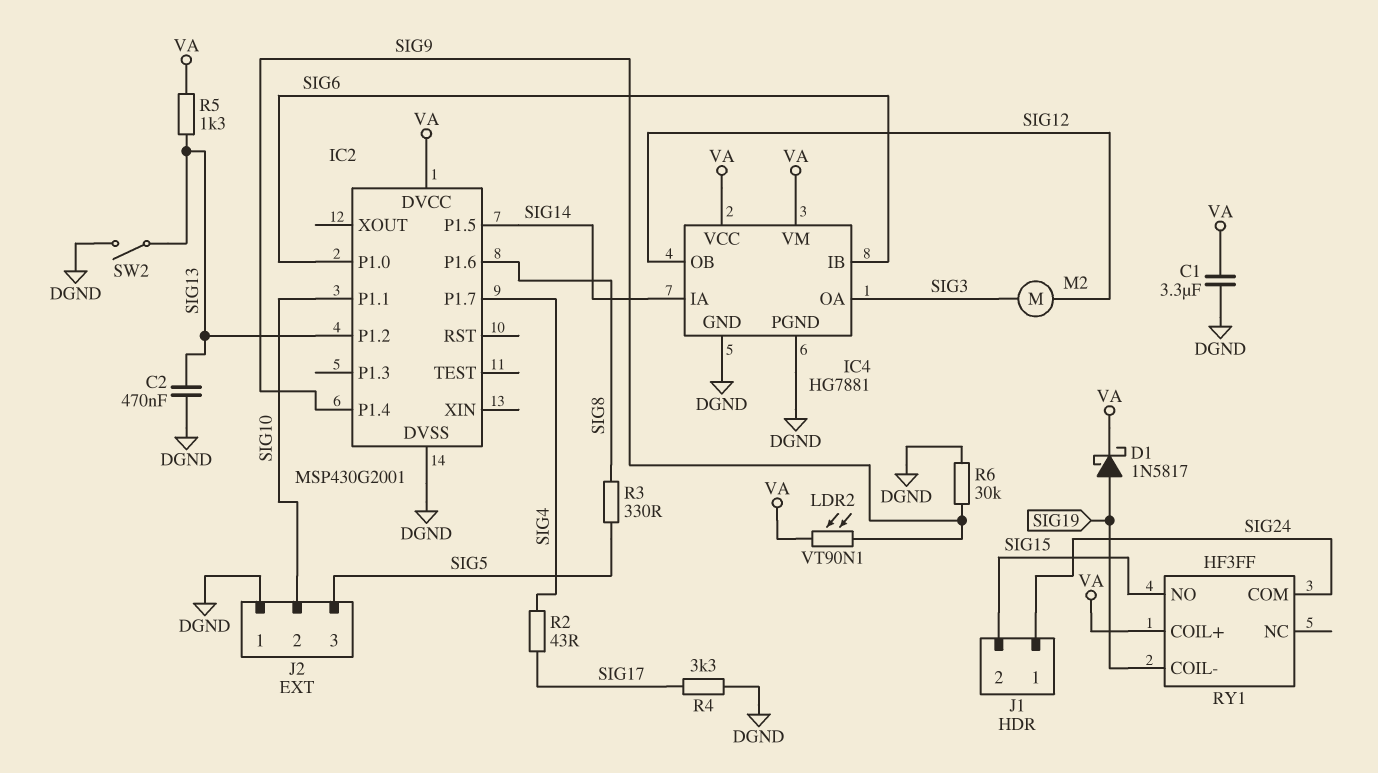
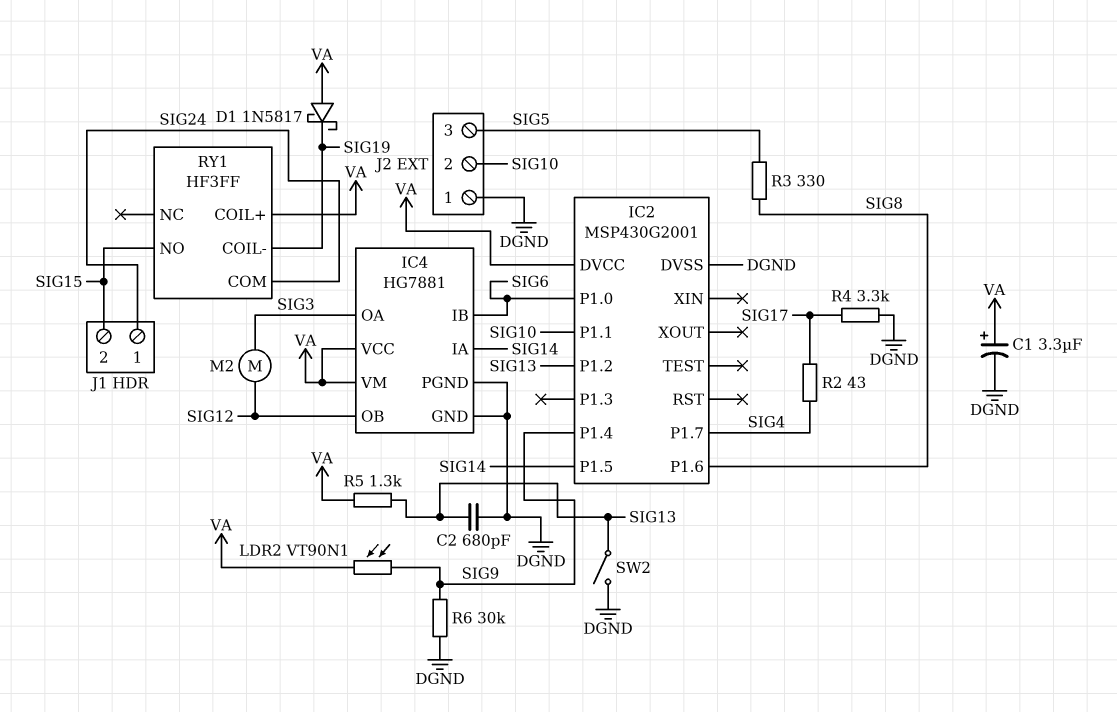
C1: 3.3uF (DGND, VA) -> 3.3uF (plus VA, minus DGND)
C2: 470nF (DGND, SIG13) -> 680pF (DGND, SIG13)
D1: schottky 1N5817 (A SIG19, K VA) -> schottky 1N5817 (A VA, K SIG19)

